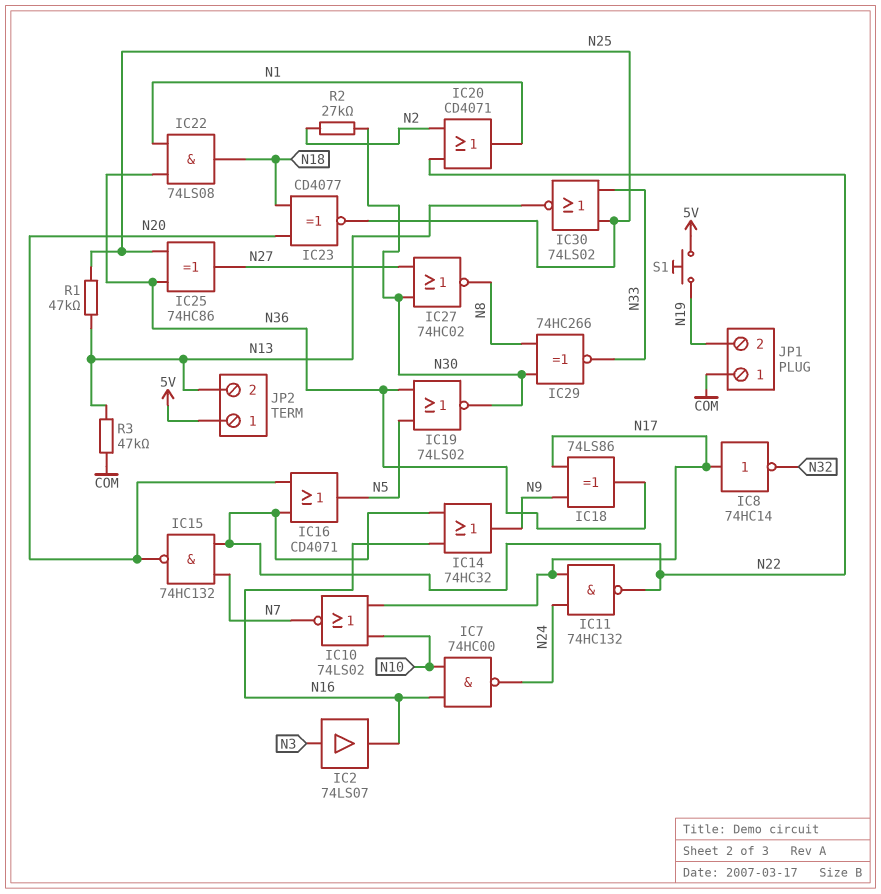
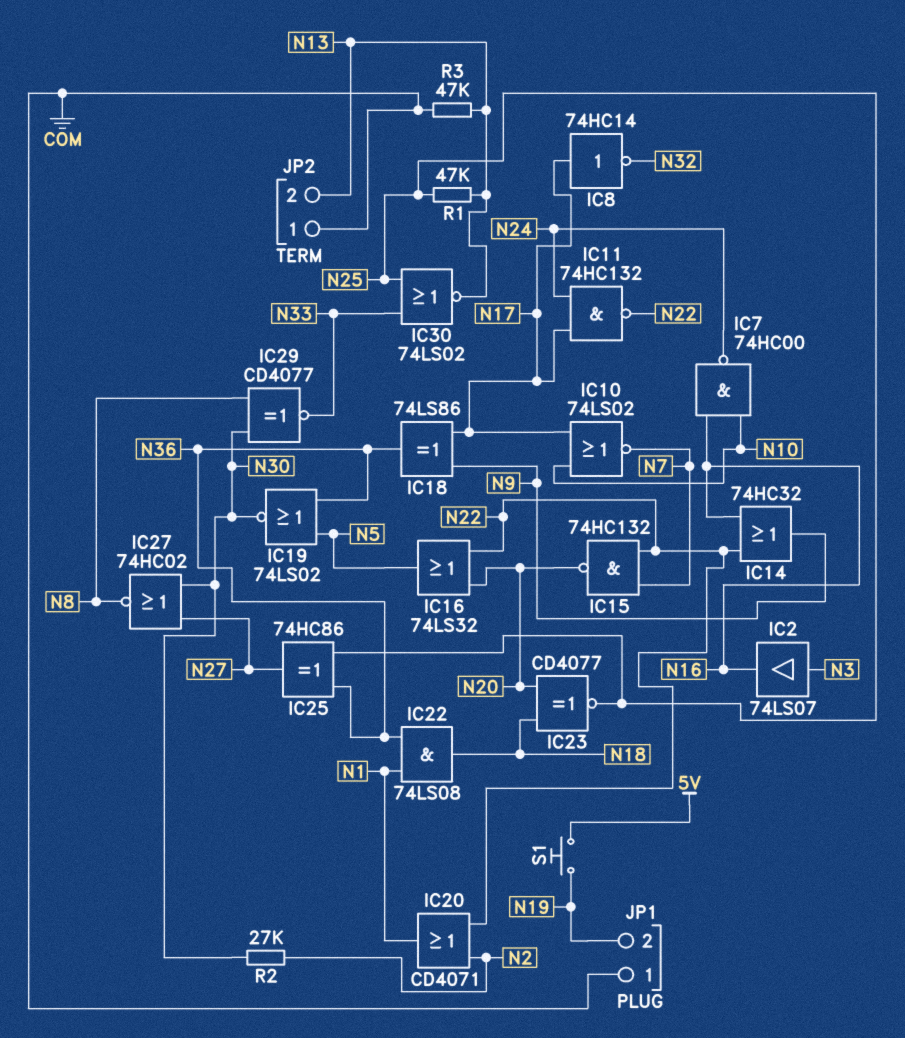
IC16: OR CD4071 (in N20, in N22, out N5) -> OR 74LS32 (in N20, in N22, out N5)
IC29: XNOR 74HC266 (in N8, in N30, out N33) -> XNOR CD4077 (in N8, in N30, out N33)
JP2 pin 1: 5V -> COM

